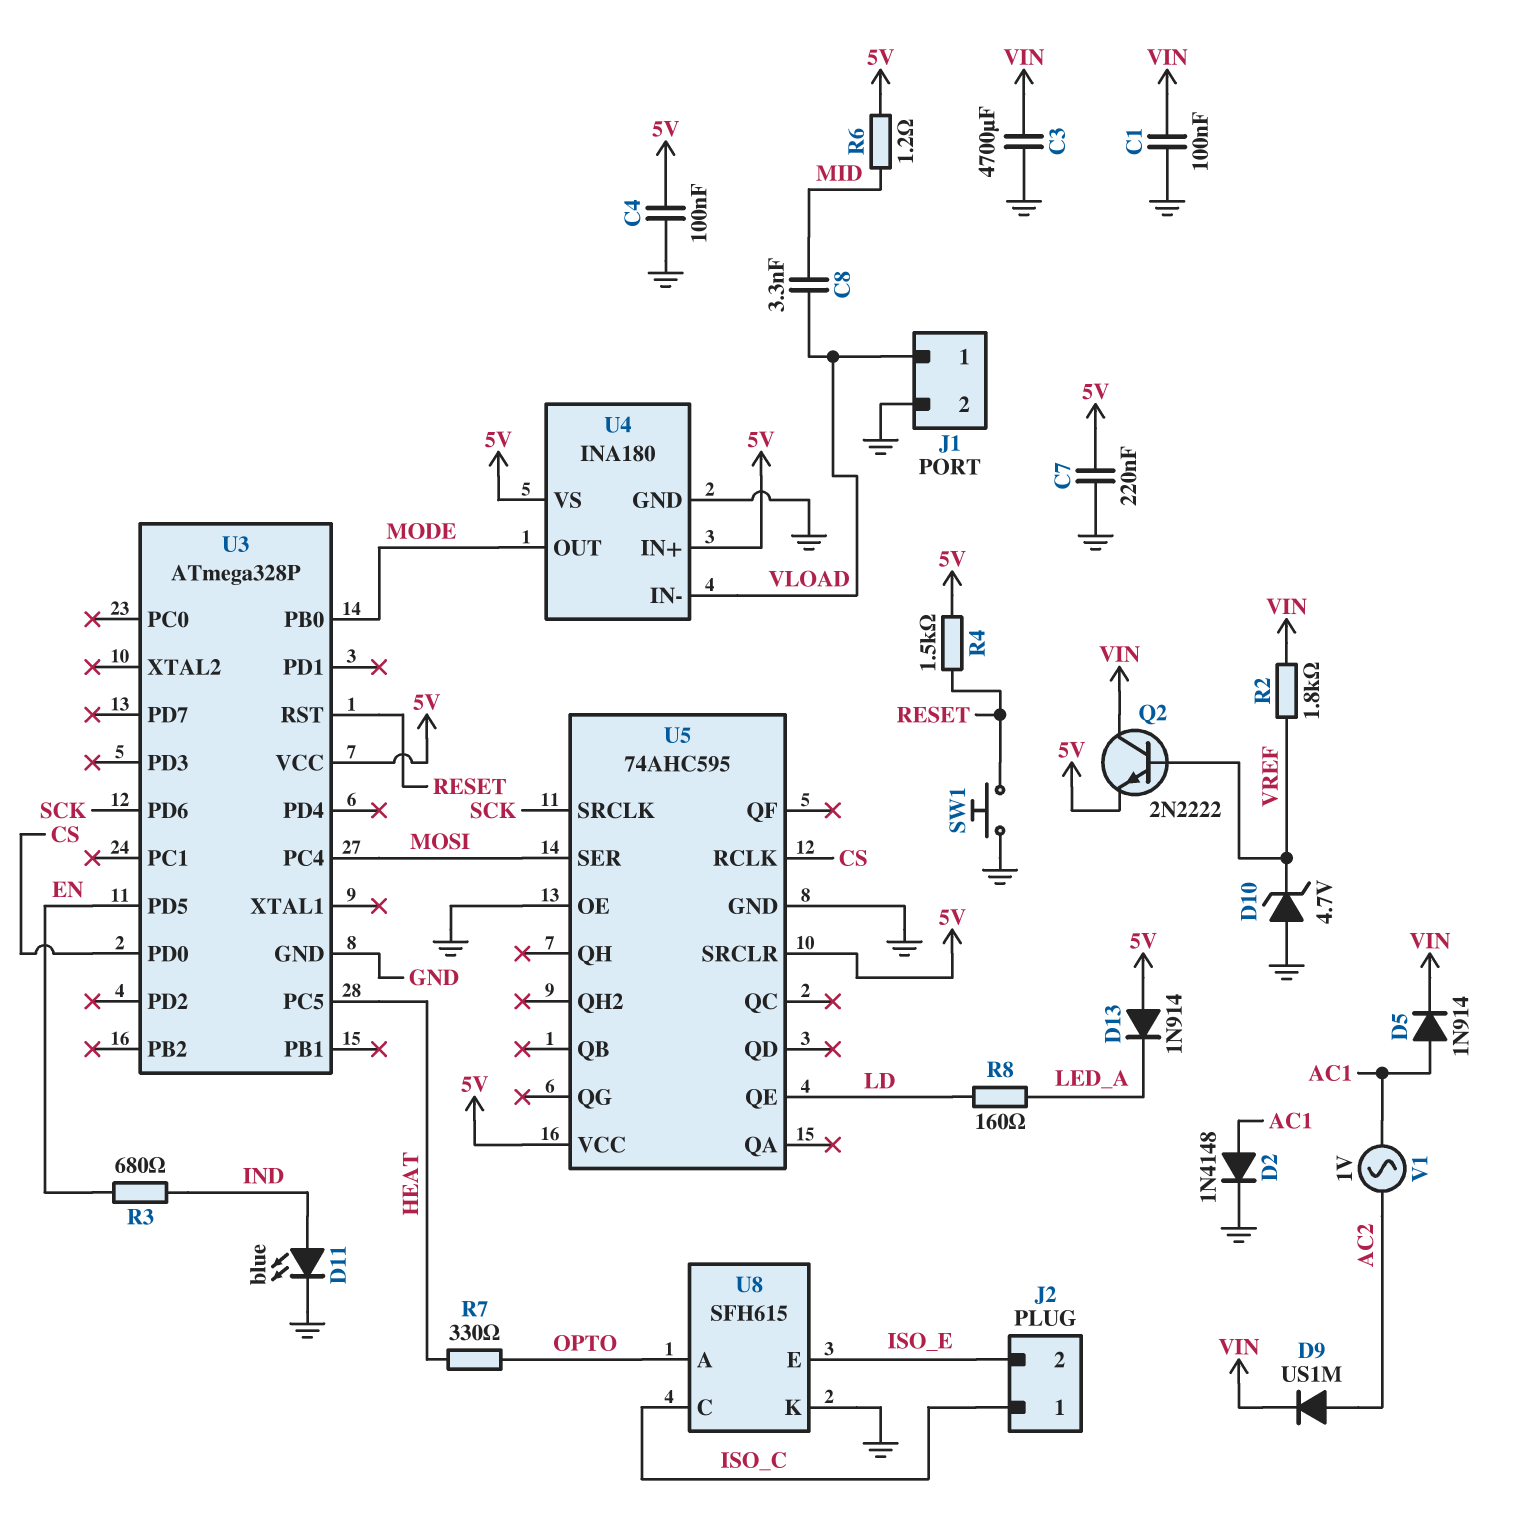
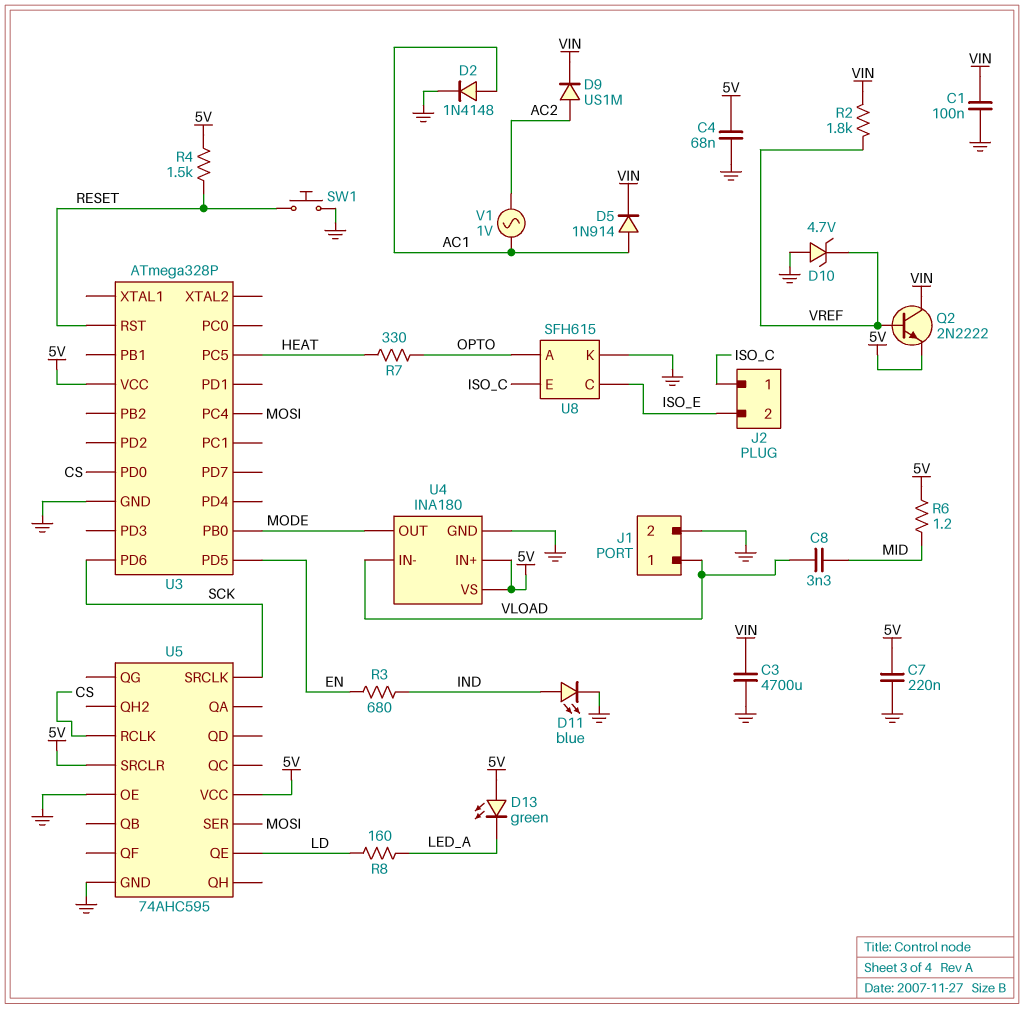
C4: 100nF (5V, GND) -> 68nF (5V, GND)
D13: diode 1N914 (A 5V, K LED_A) -> LED green (A 5V, K LED_A)
U8 pin C: ISO_C -> ISO_E
U8 pin E: ISO_E -> ISO_C

